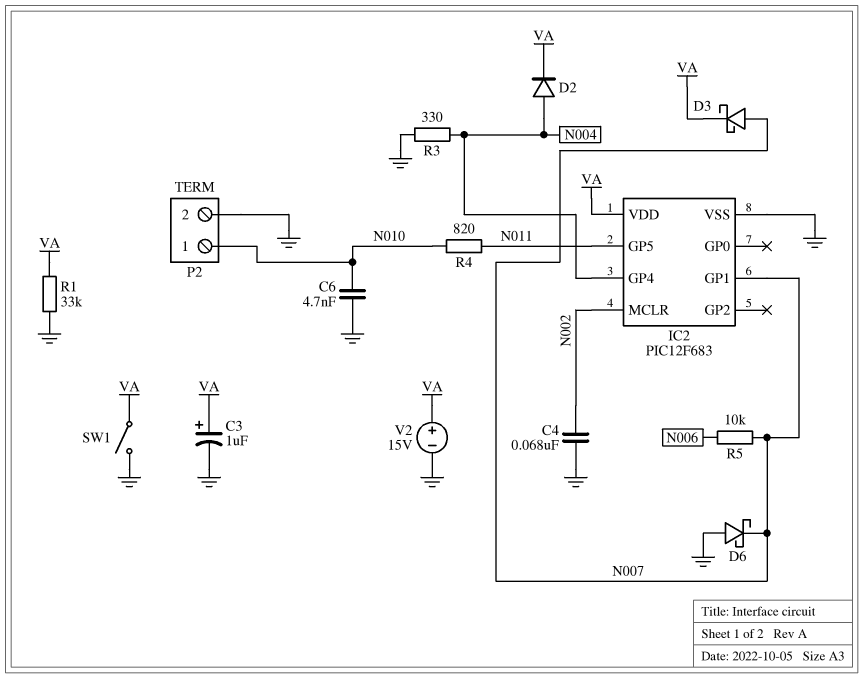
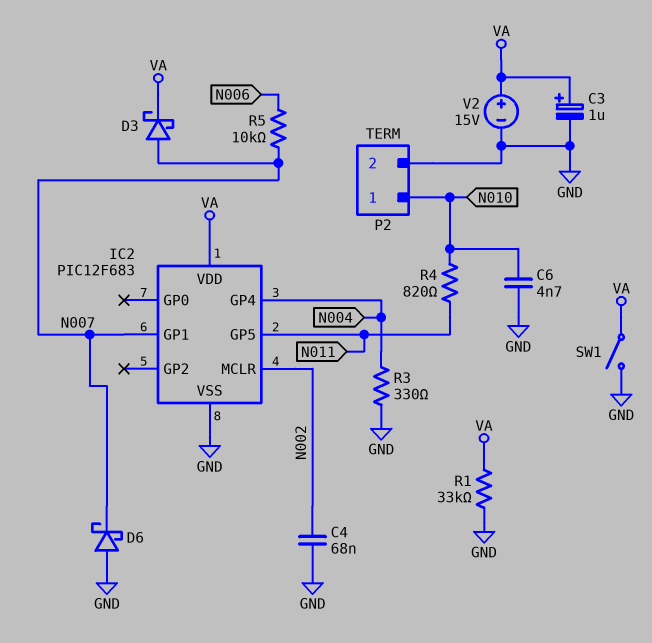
D2: diode (A N004, K VA) -> none

